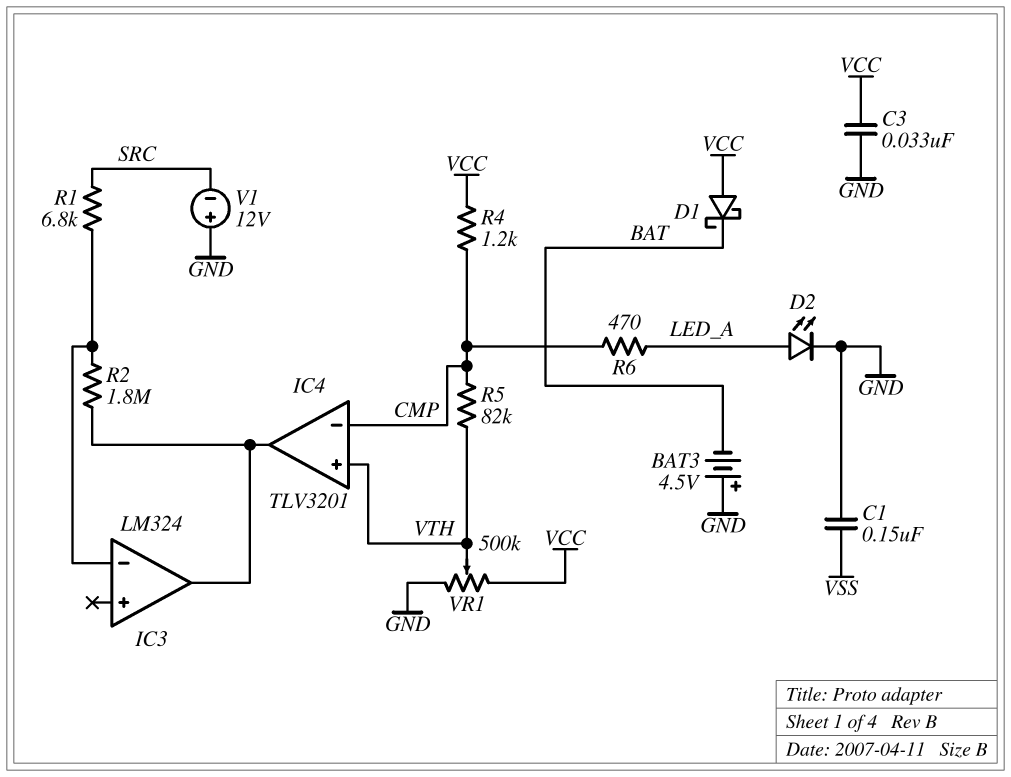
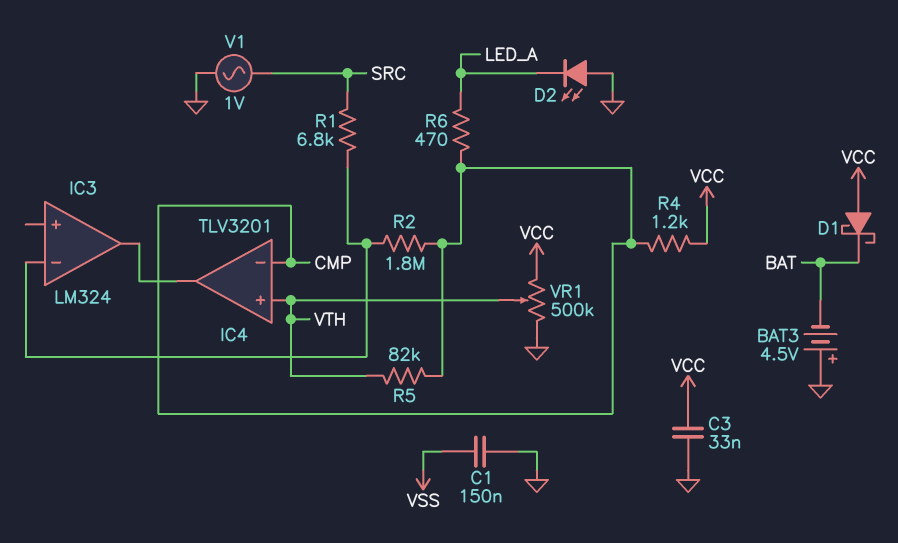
D2: LED (A LED_A, K GND) -> LED (A GND, K LED_A)
R2: 1.8M (IC3/in-, IC3/out) -> 1.8M (CMP, IC3/in-)
V1: 12V (plus GND, minus SRC) -> AC 1V (GND, SRC)

